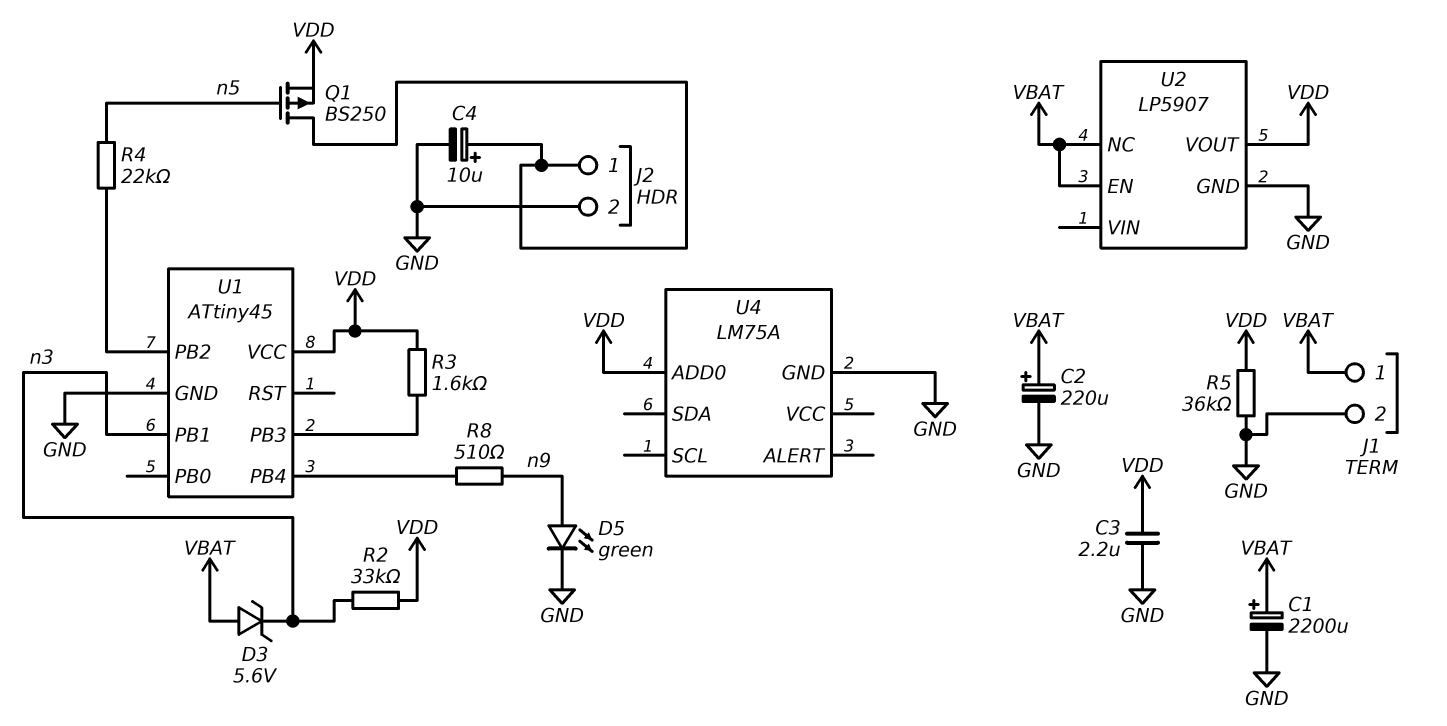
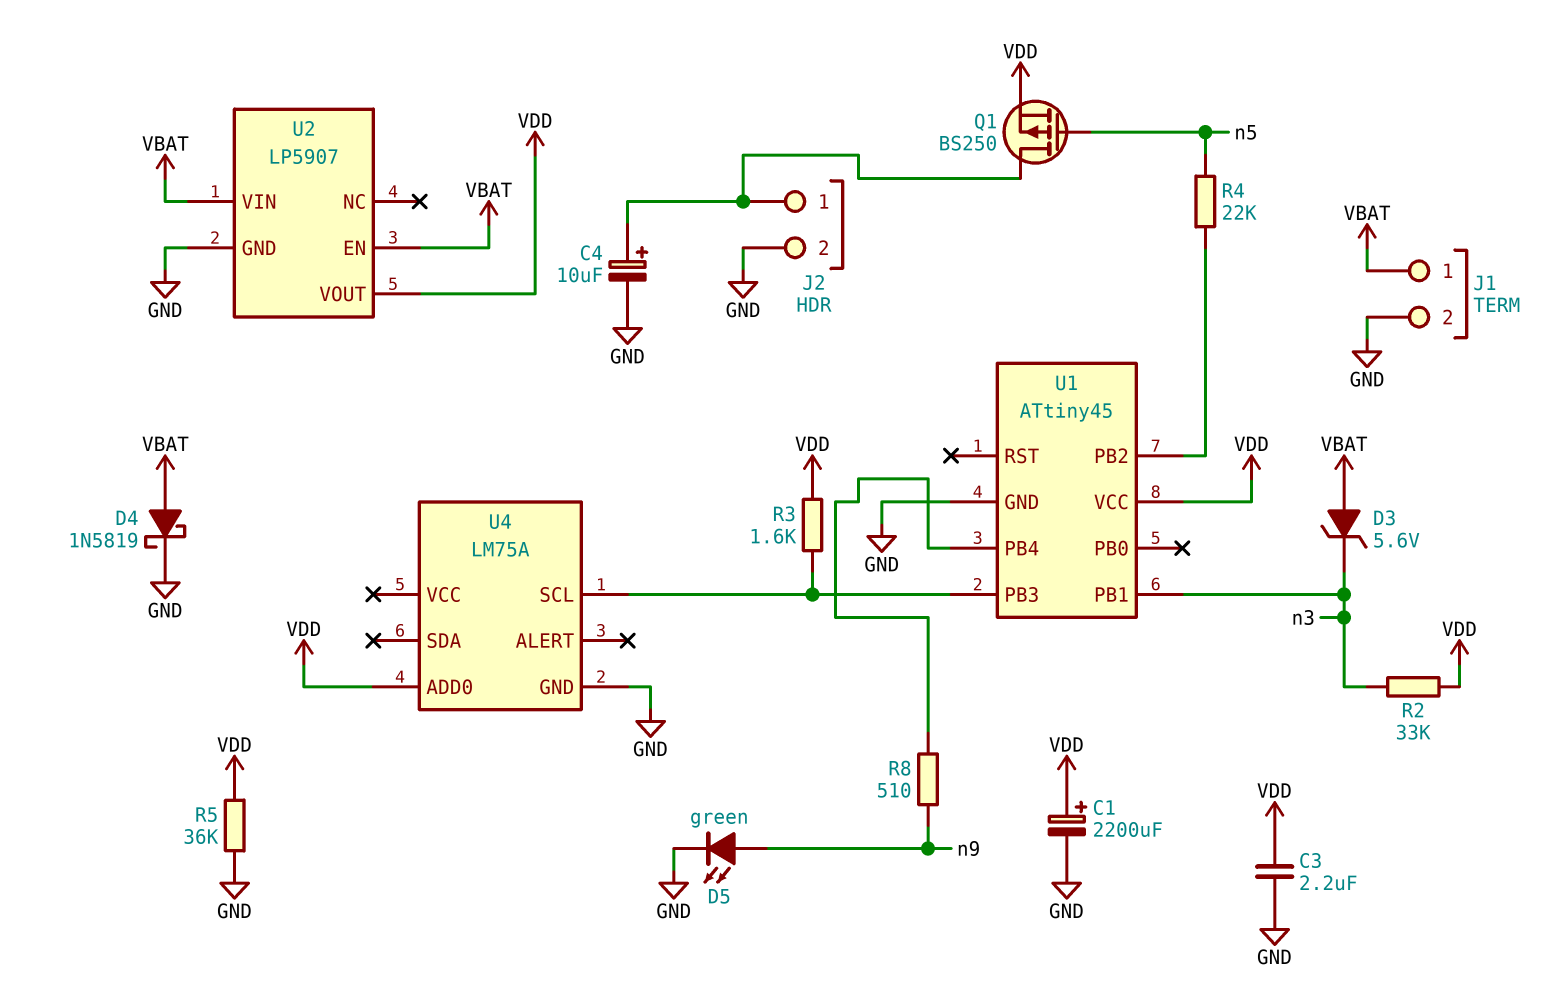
C1: 2200uF (plus VBAT, minus GND) -> 2200uF (plus VDD, minus GND)
C2: 220uF (plus VBAT, minus GND) -> none
D4: none -> schottky 1N5819 (A VBAT, K GND)
U2 pin NC: VBAT -> none
U2 pin VIN: none -> VBAT
U4 pin SCL: none -> U1/PB3

